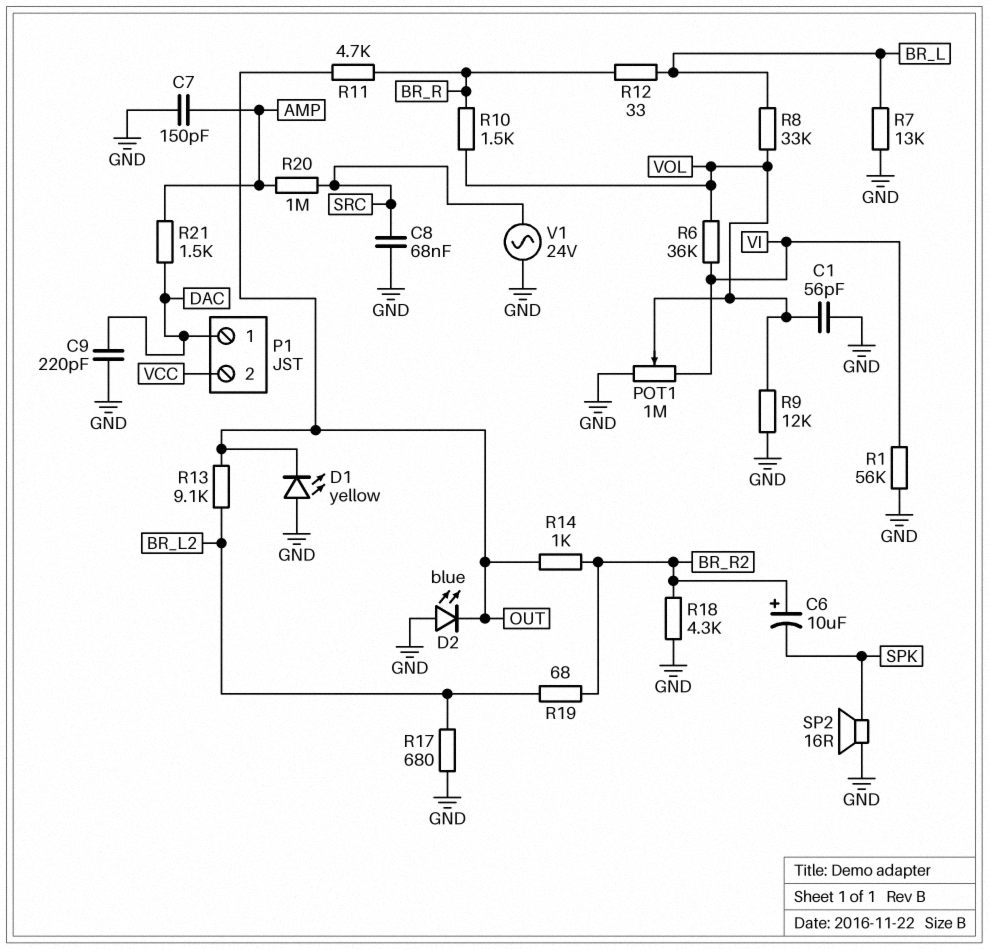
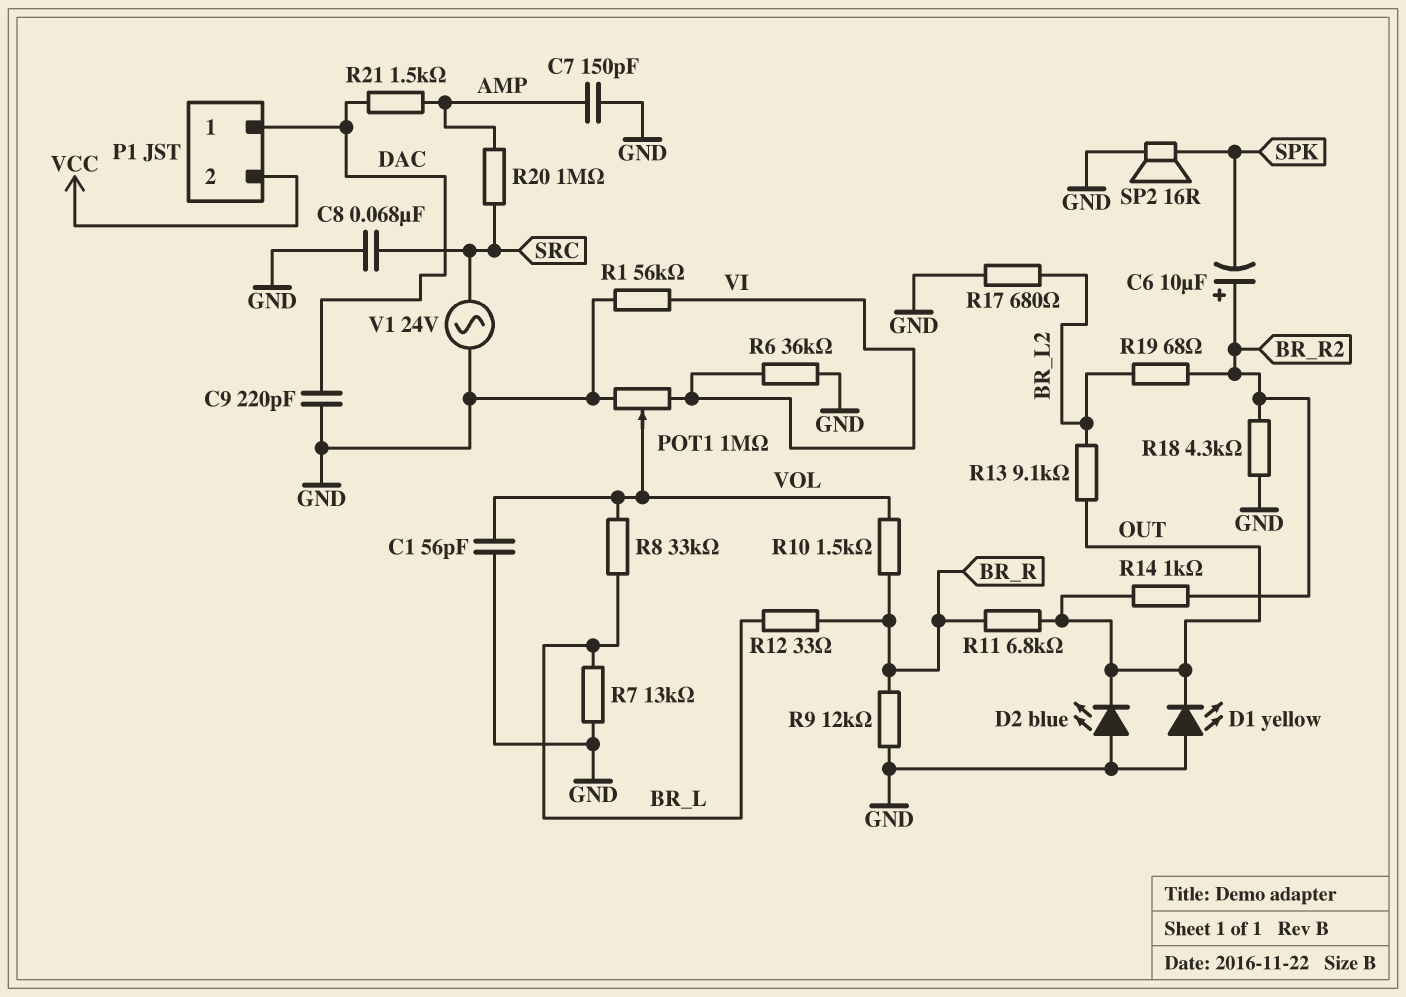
R6: 36k (VI, VOL) -> 36k (GND, VI)
R9: 12k (GND, VOL) -> 12k (BR_R, GND)
R11: 4.7k (BR_R, OUT) -> 6.8k (BR_R, OUT)

